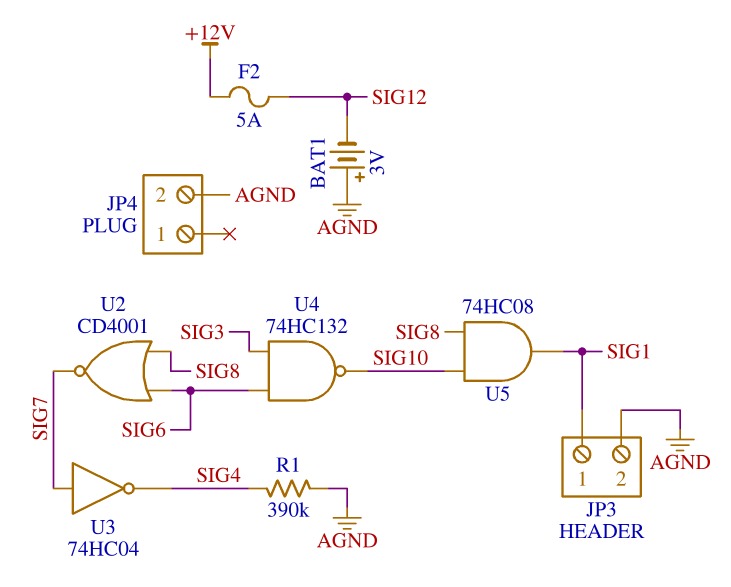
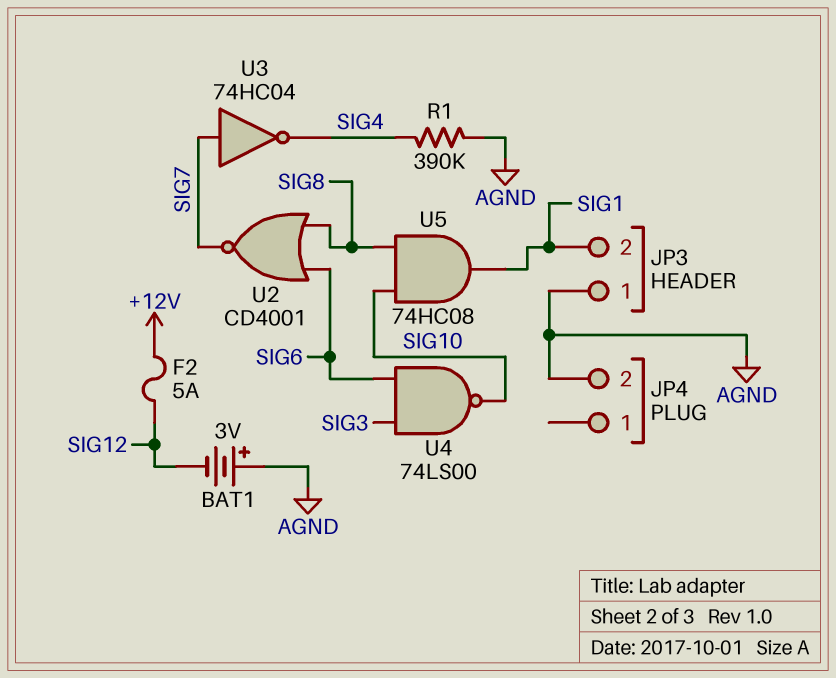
JP3 pin 1: SIG1 -> AGND
JP3 pin 2: AGND -> SIG1
U4: NAND 74HC132 (in SIG3, in SIG6, out SIG10) -> NAND 74LS00 (in SIG3, in SIG6, out SIG10)

